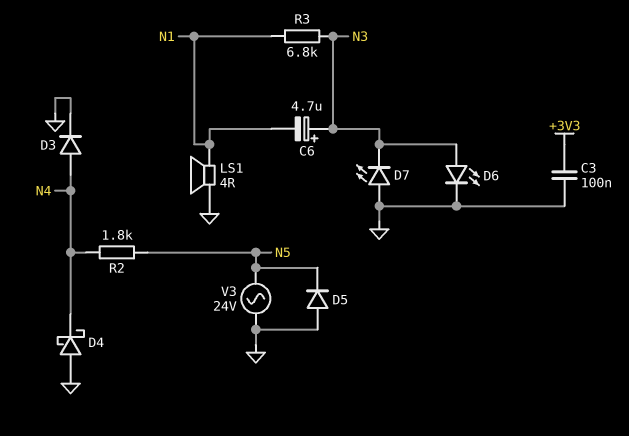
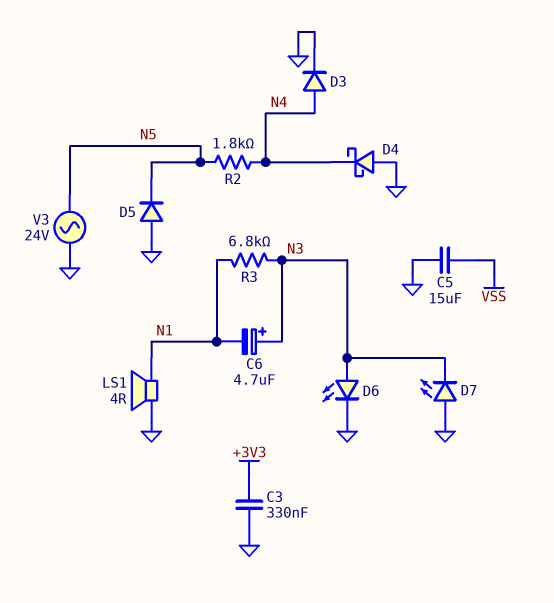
C3: 100nF (+3V3, GND) -> 330nF (+3V3, GND)
C5: none -> 15uF (GND, VSS)

